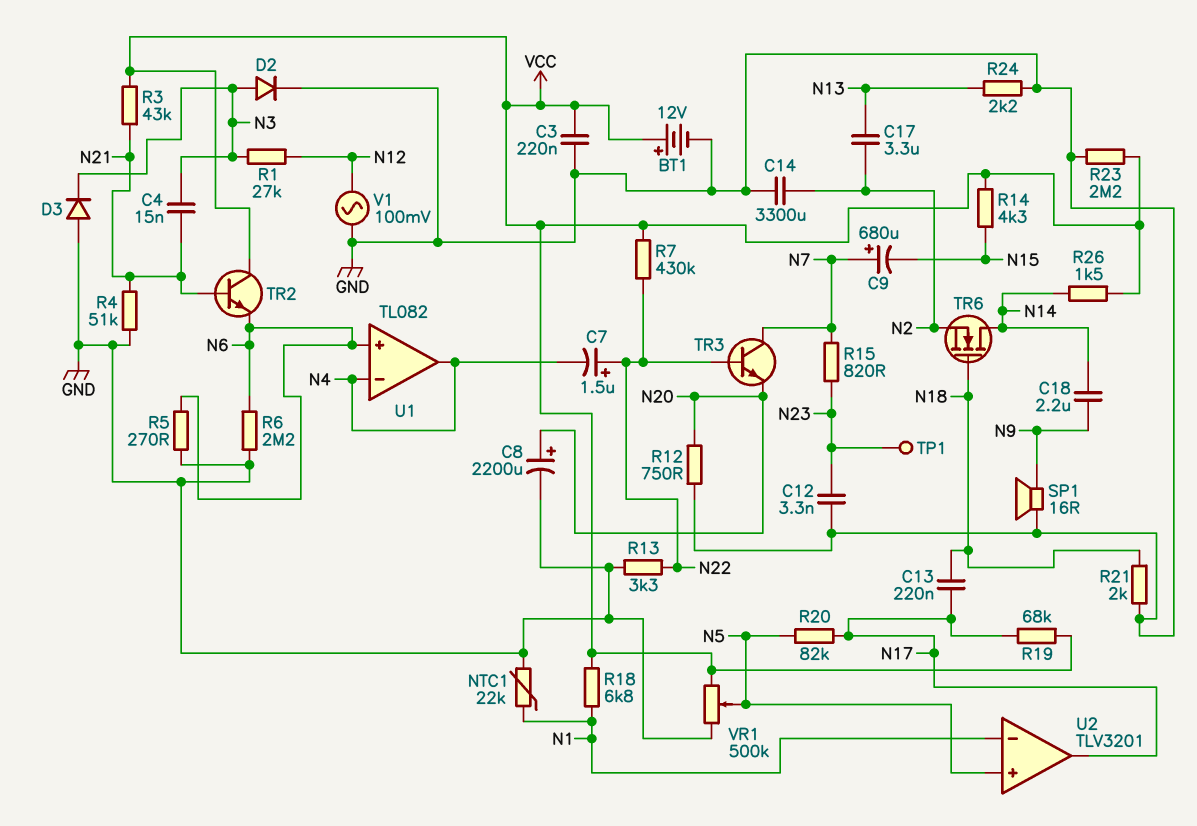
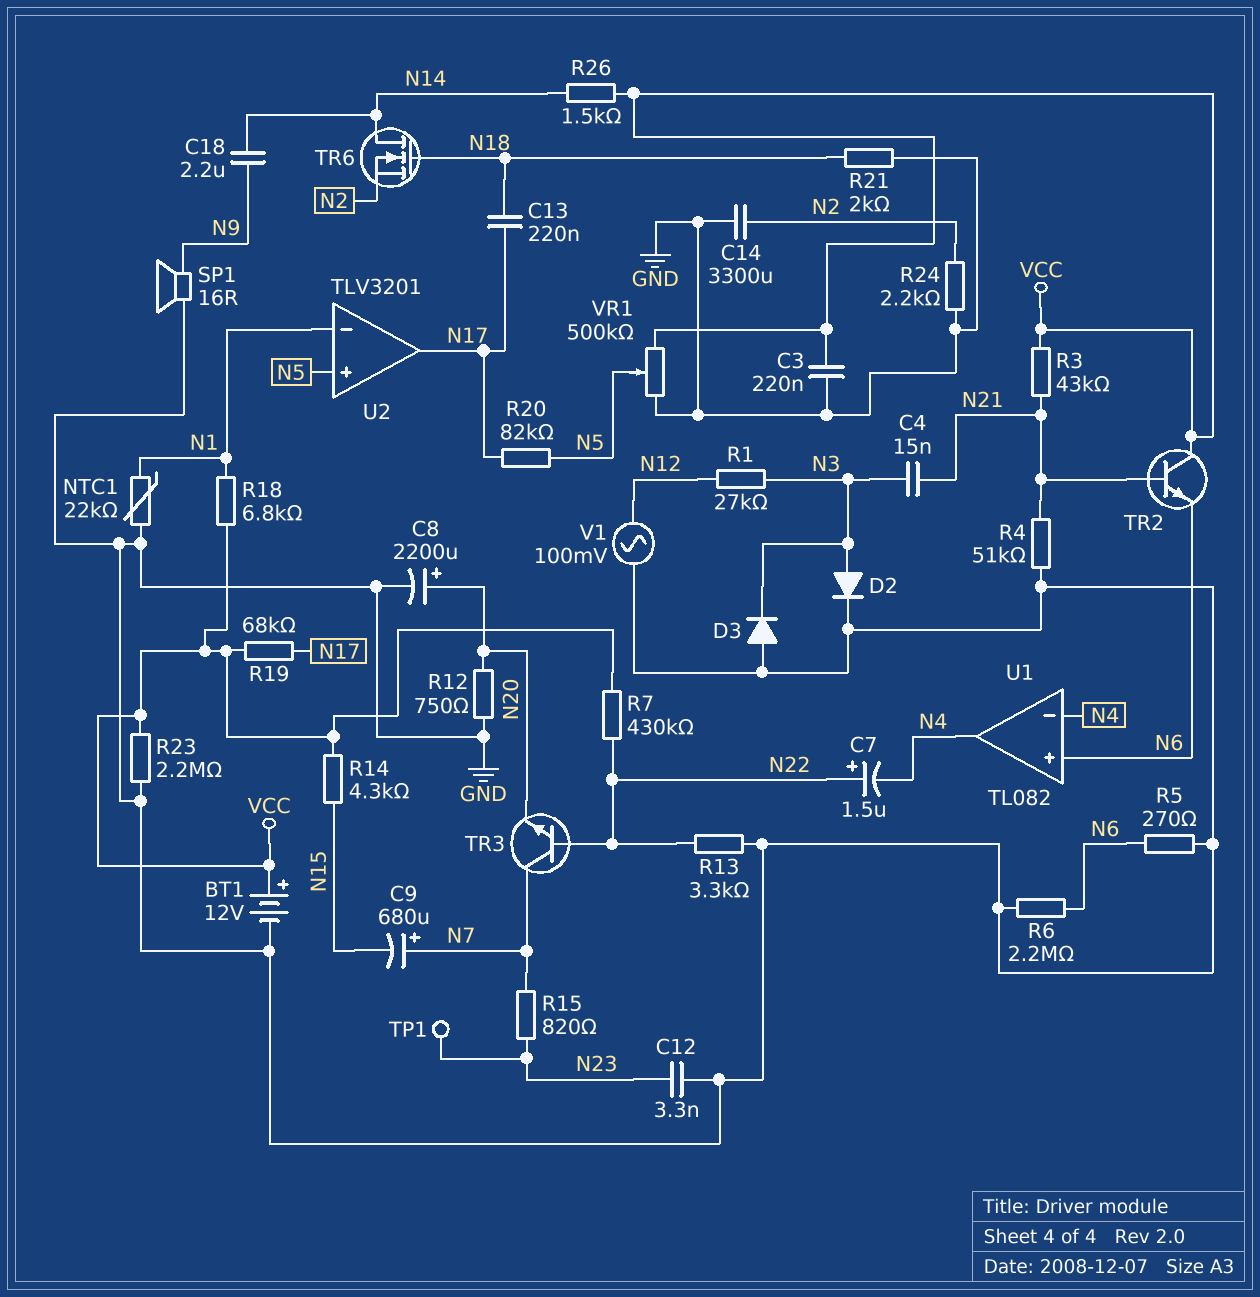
C17: 3.3uF (N2, N13) -> none
R24: 2.2k (GND, N13) -> 2.2k (GND, N2)

